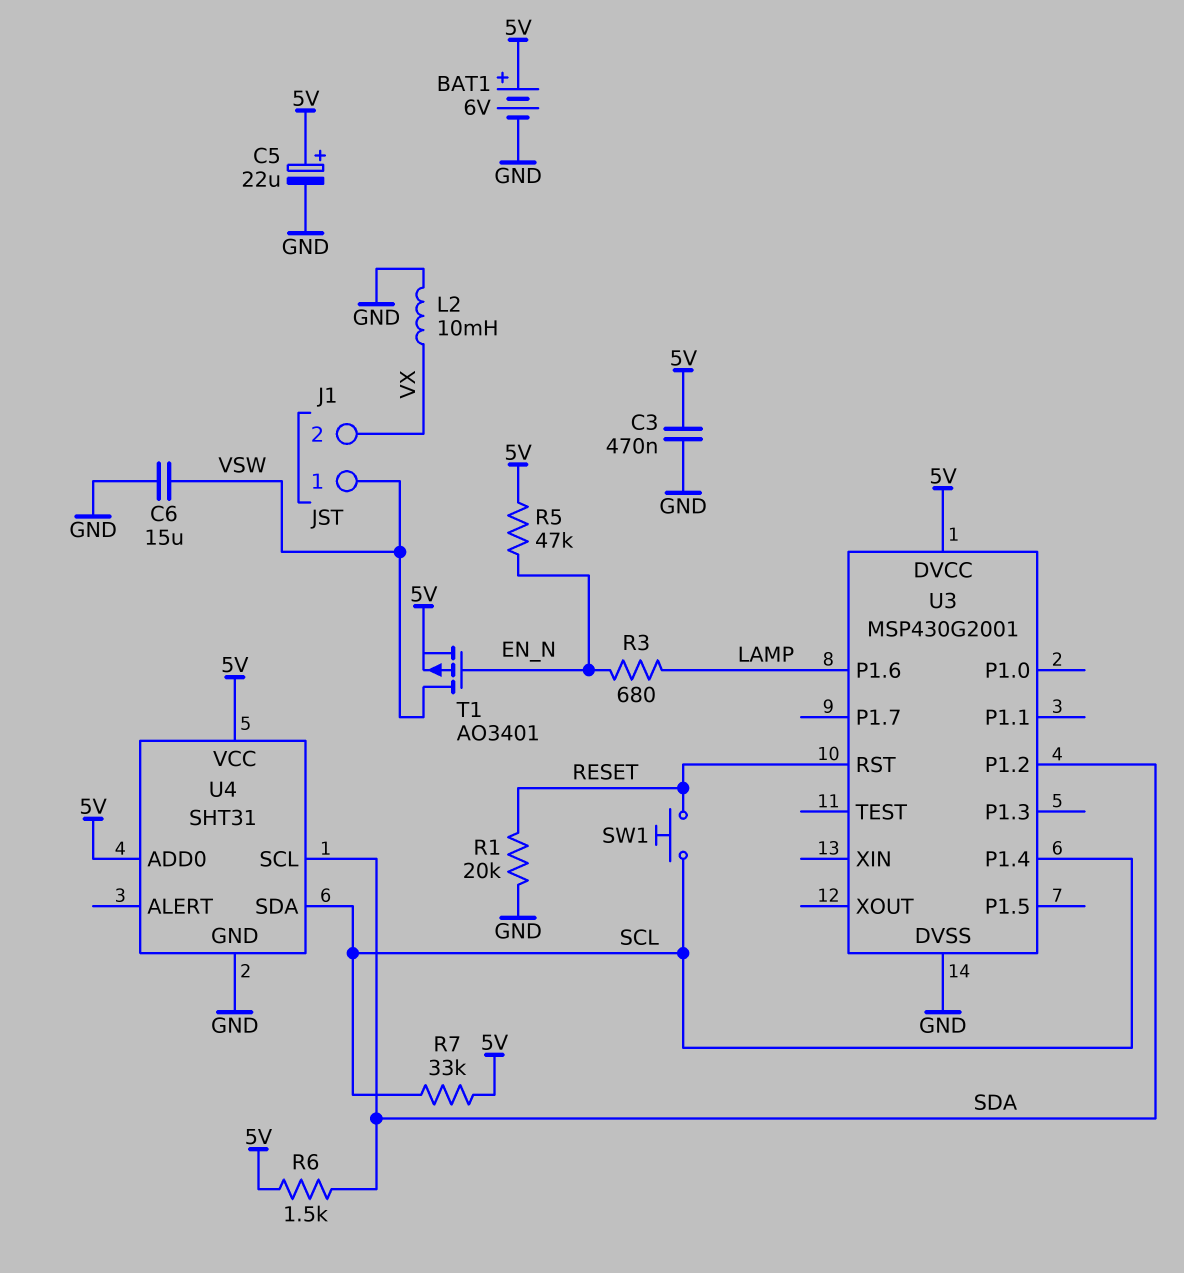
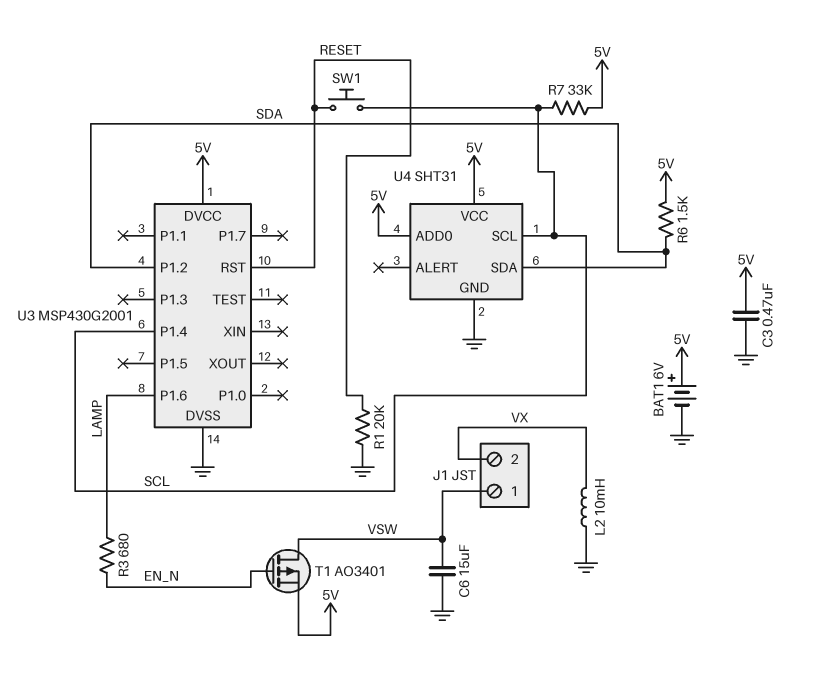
C5: 22uF (plus 5V, minus GND) -> none
R5: 47k (5V, EN_N) -> none
U4 pin SCL: SDA -> SCL
U4 pin SDA: SCL -> SDA

